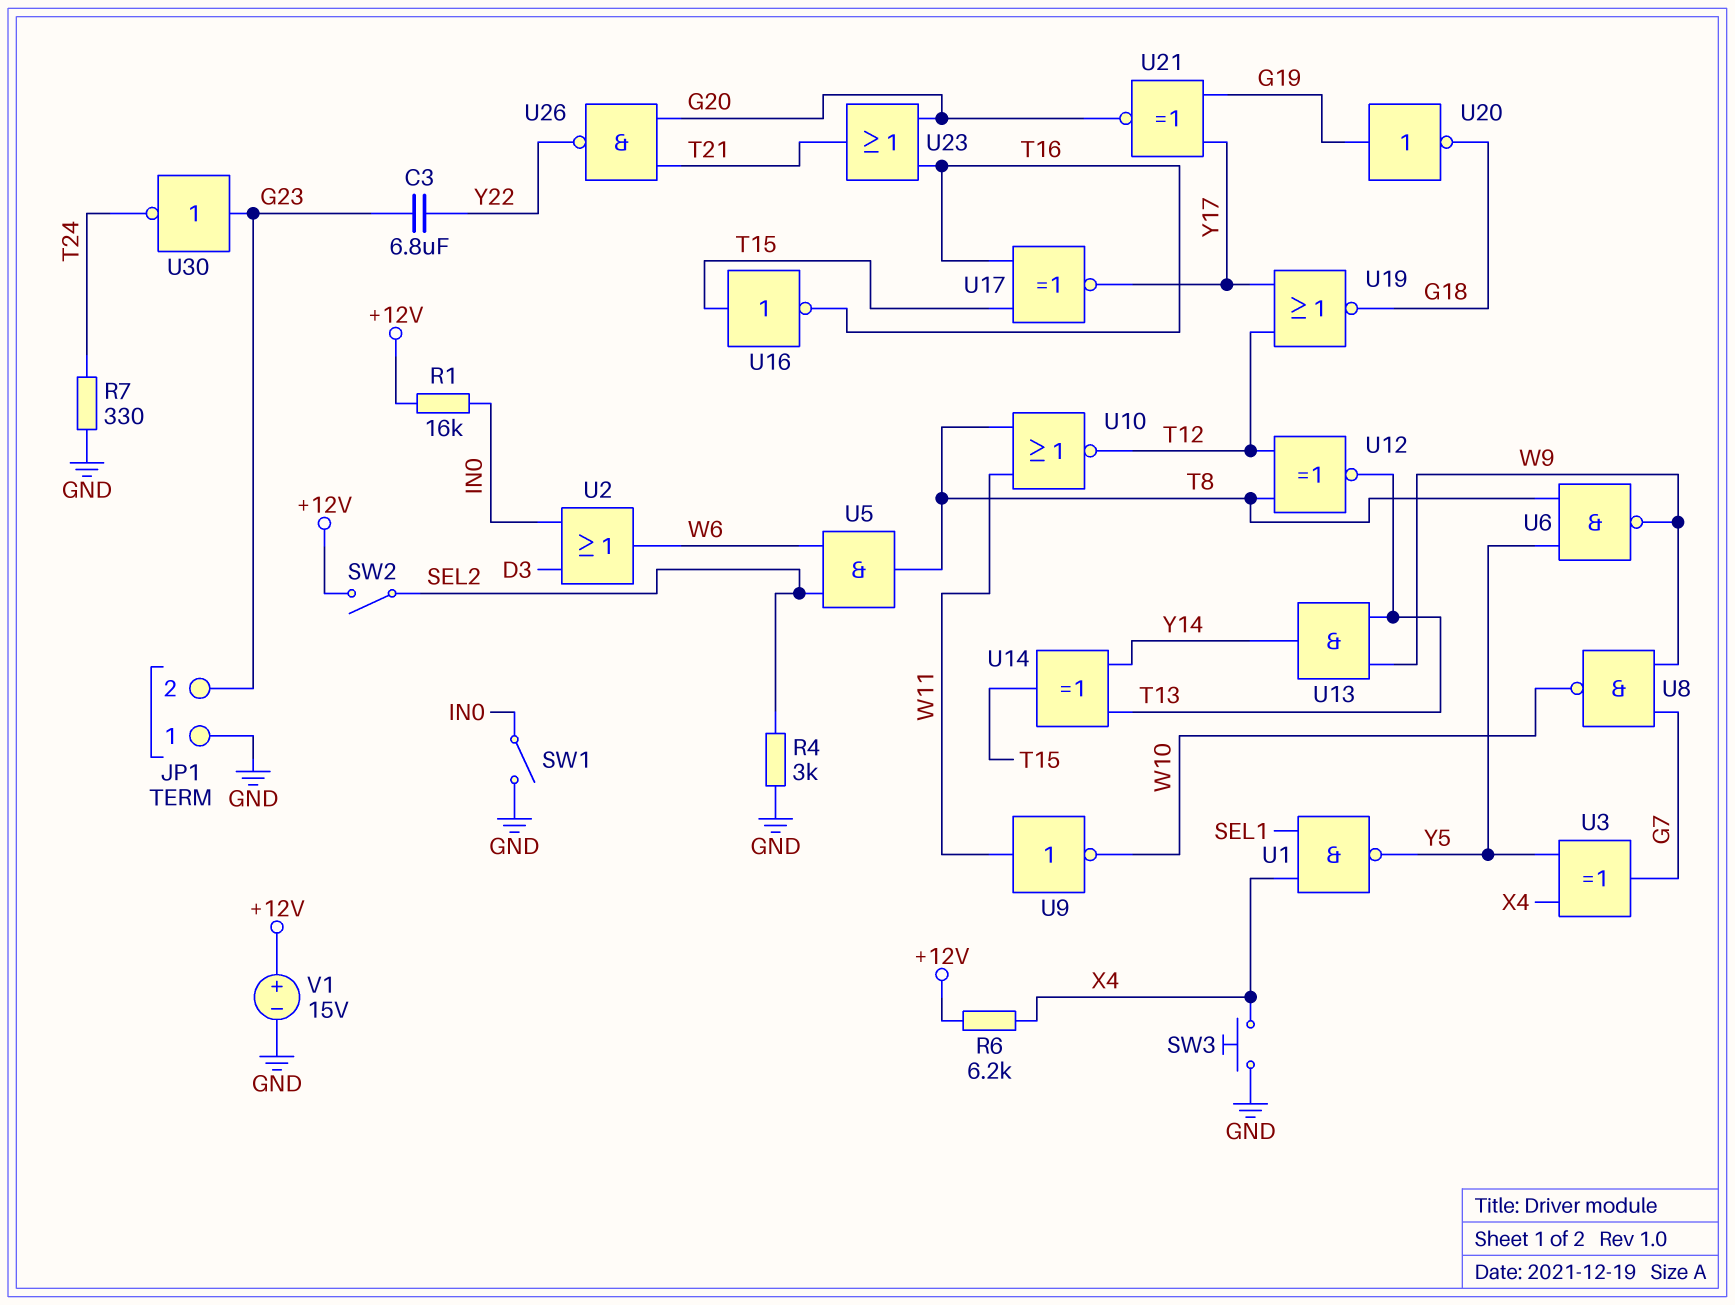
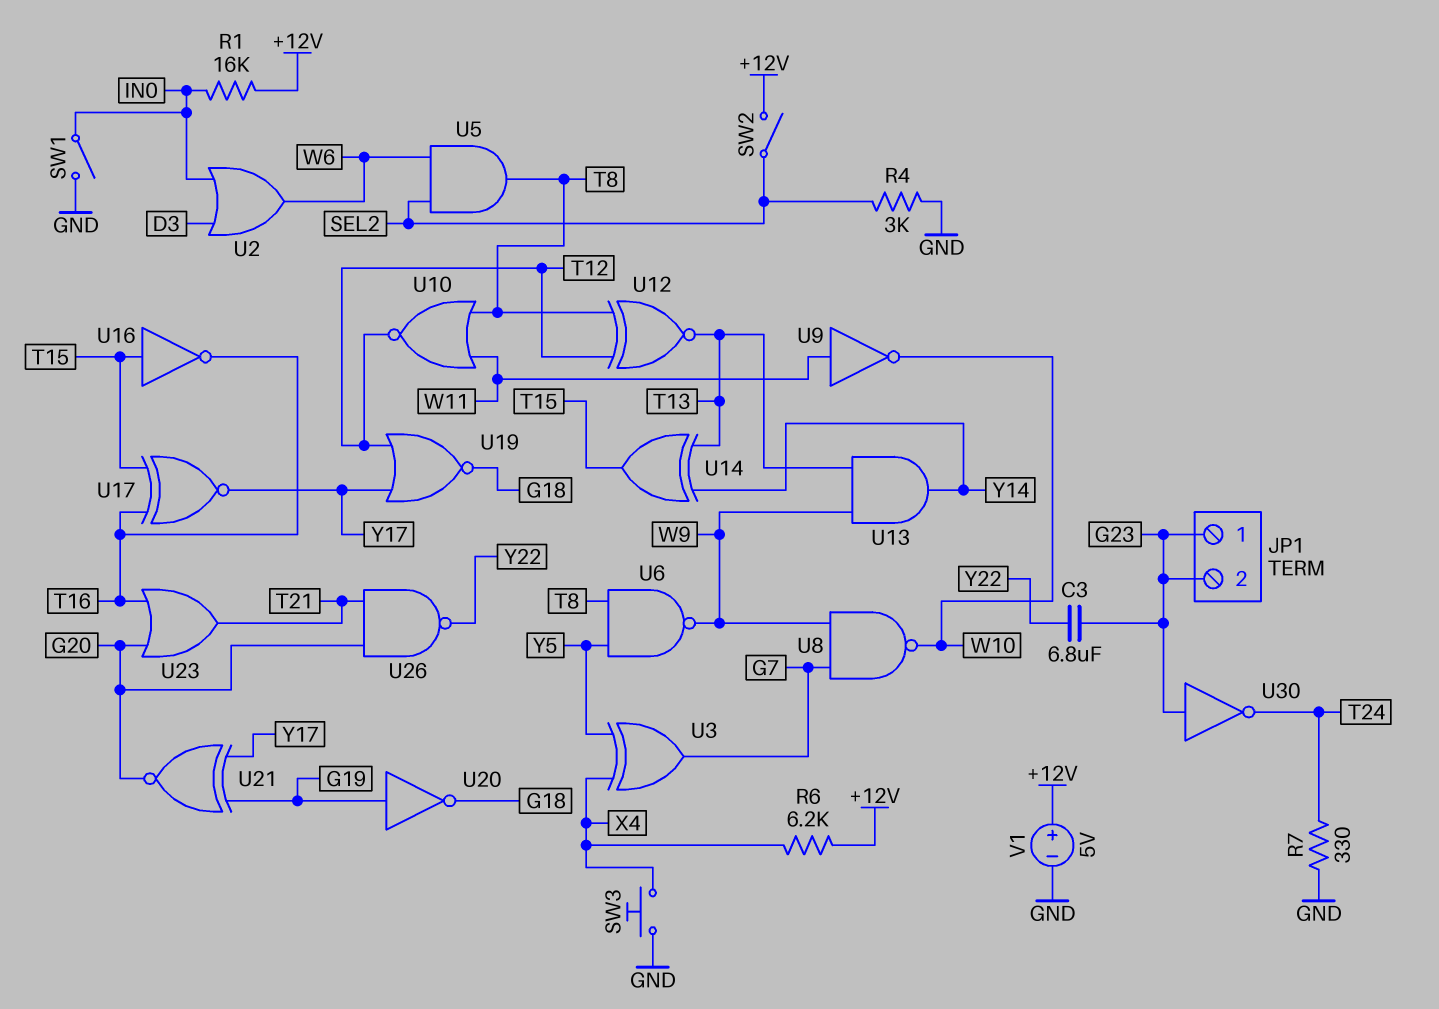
JP1 pin 1: GND -> G23
U1: NAND (in SEL1, in X4, out Y5) -> none
V1: 15V (plus +12V, minus GND) -> 5V (plus +12V, minus GND)

